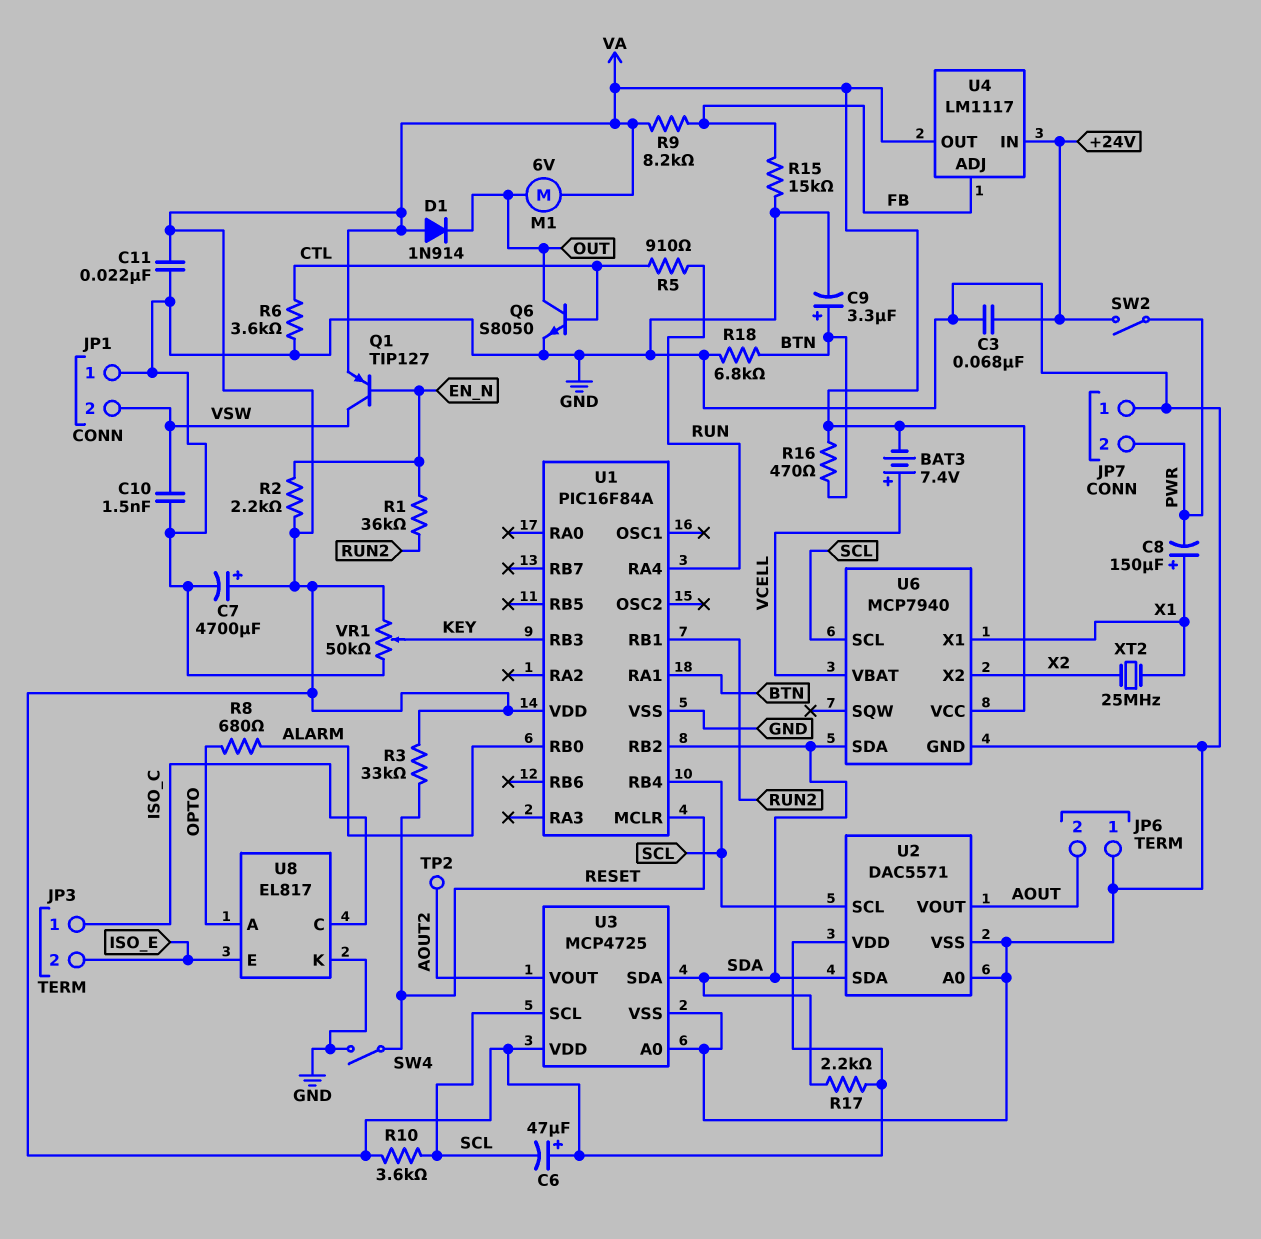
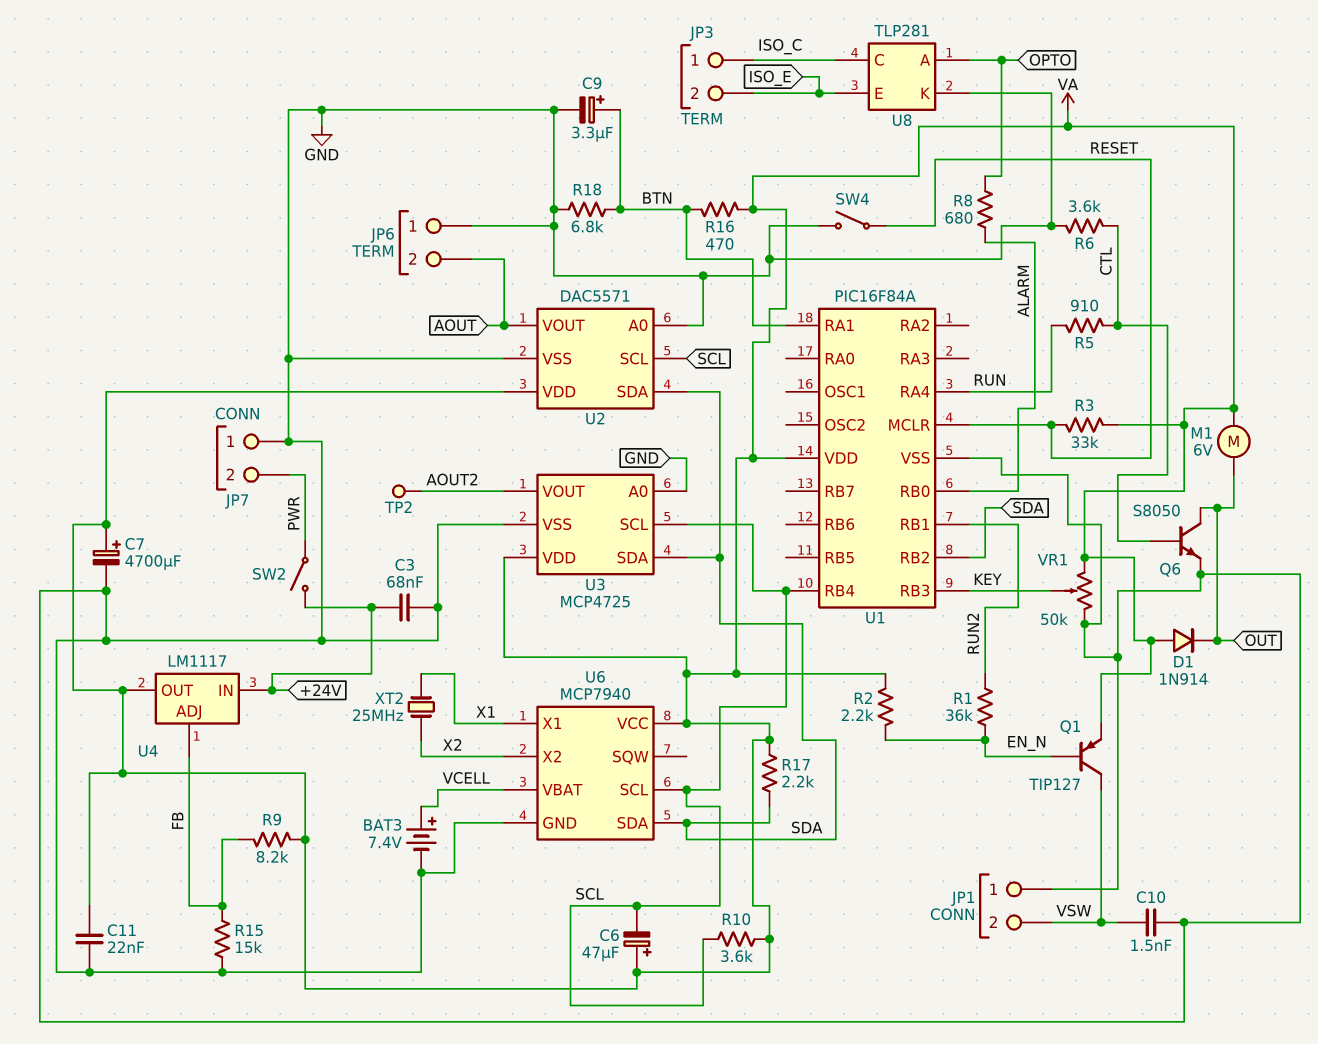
BAT3: 7.4V (plus VCELL, minus VA) -> 7.4V (plus VCELL, minus GND)
C8: 150uF (plus X1, minus PWR) -> none
U8: EL817 -> TLP281

